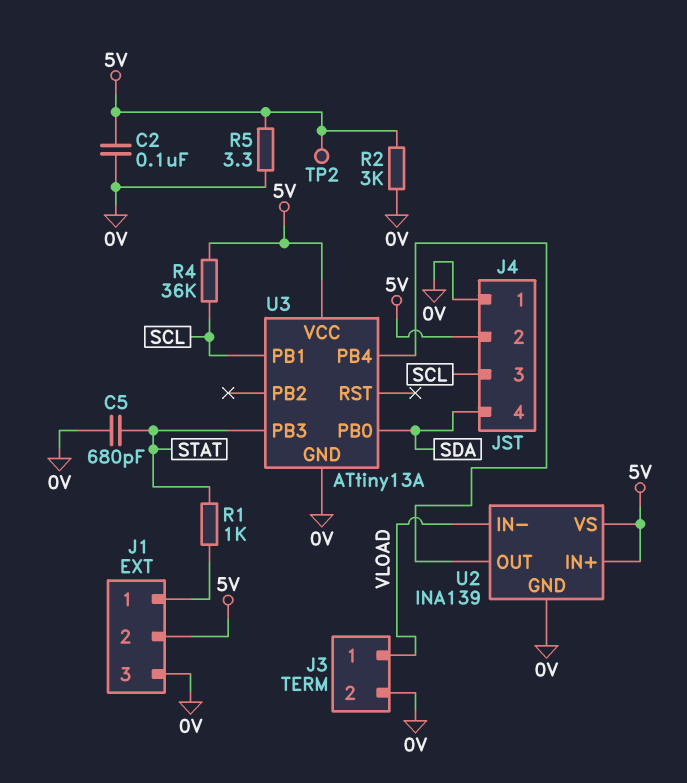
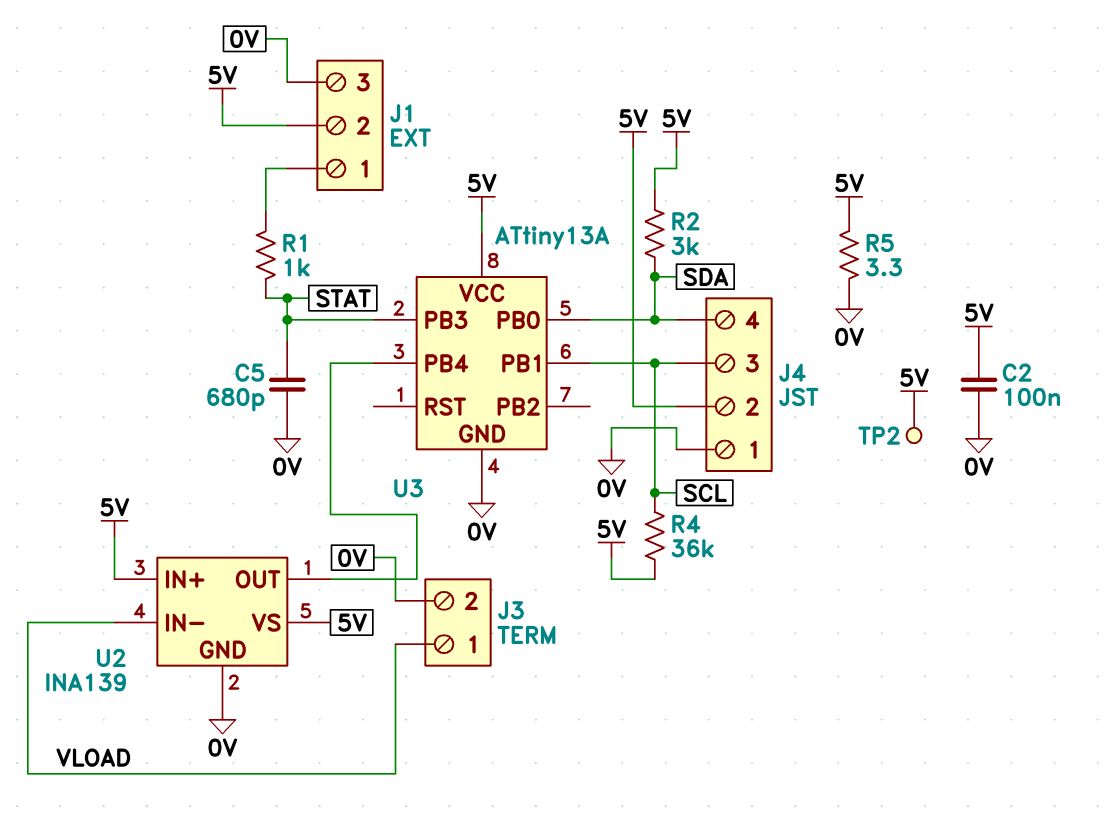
R2: 3k (0V, 5V) -> 3k (5V, SDA)

